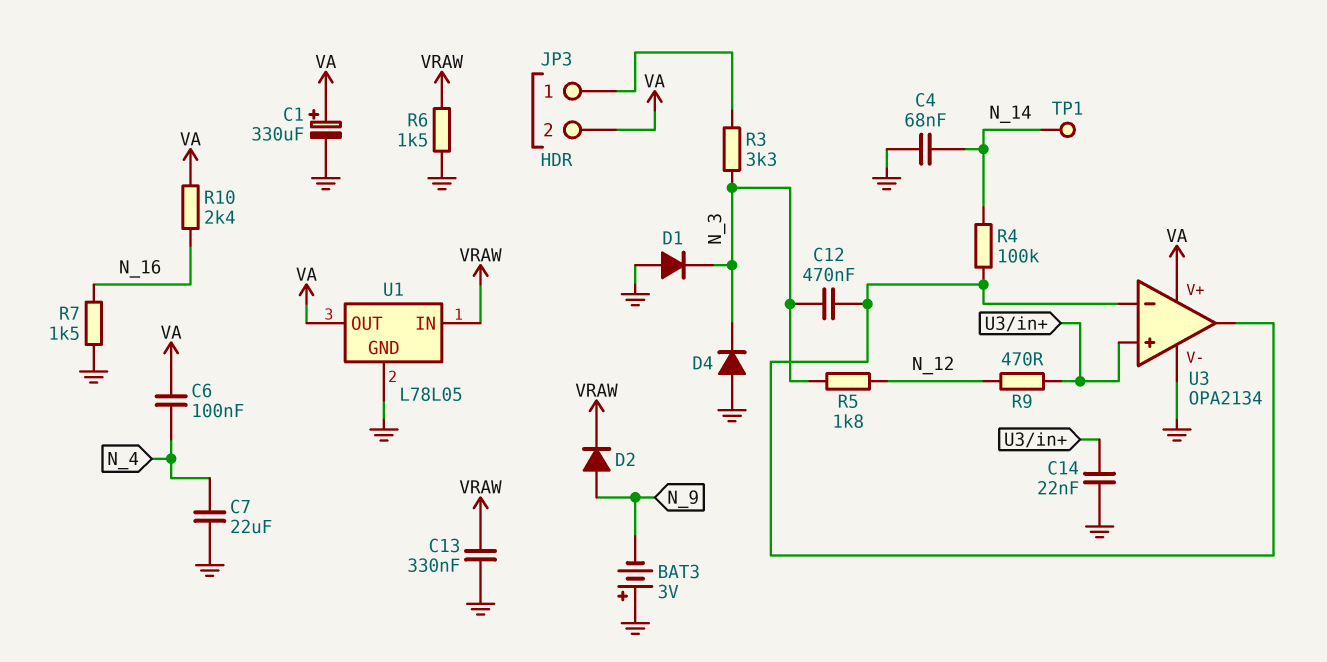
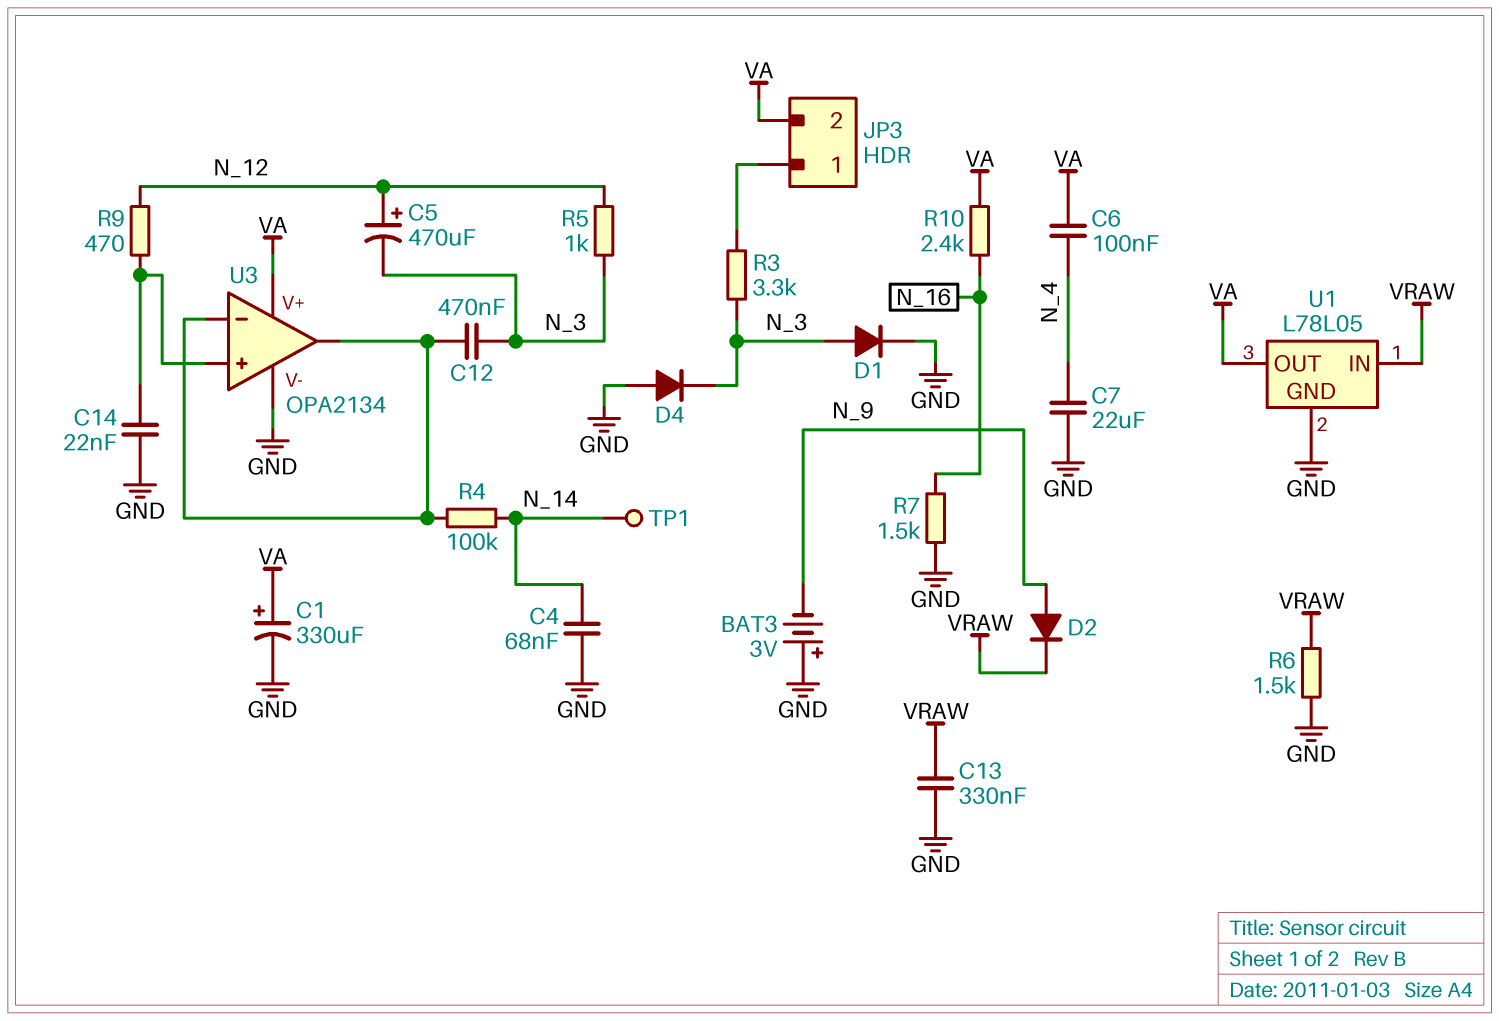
C5: none -> 470uF (plus N_12, minus N_3)
D1: diode (A GND, K N_3) -> diode (A N_3, K GND)
R5: 1.8k (N_3, N_12) -> 1k (N_3, N_12)

